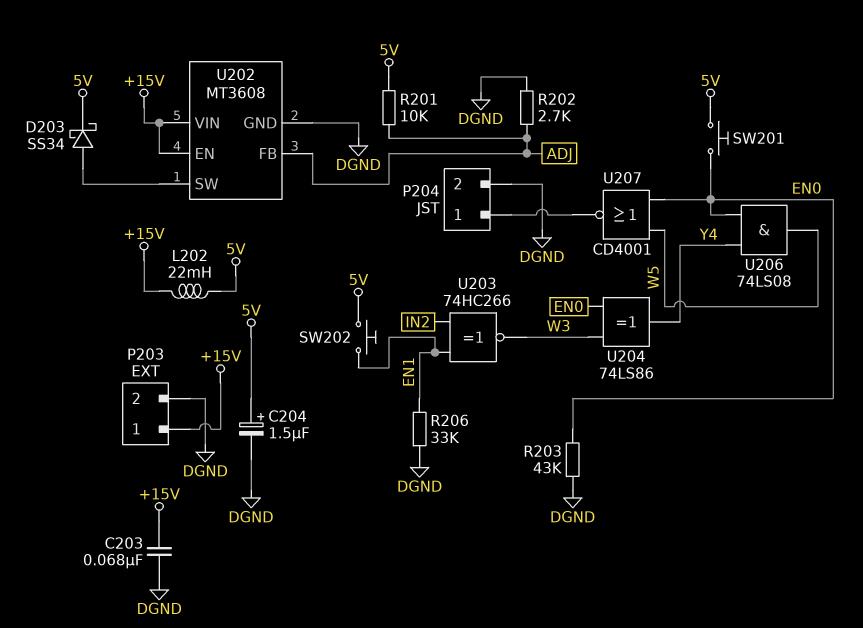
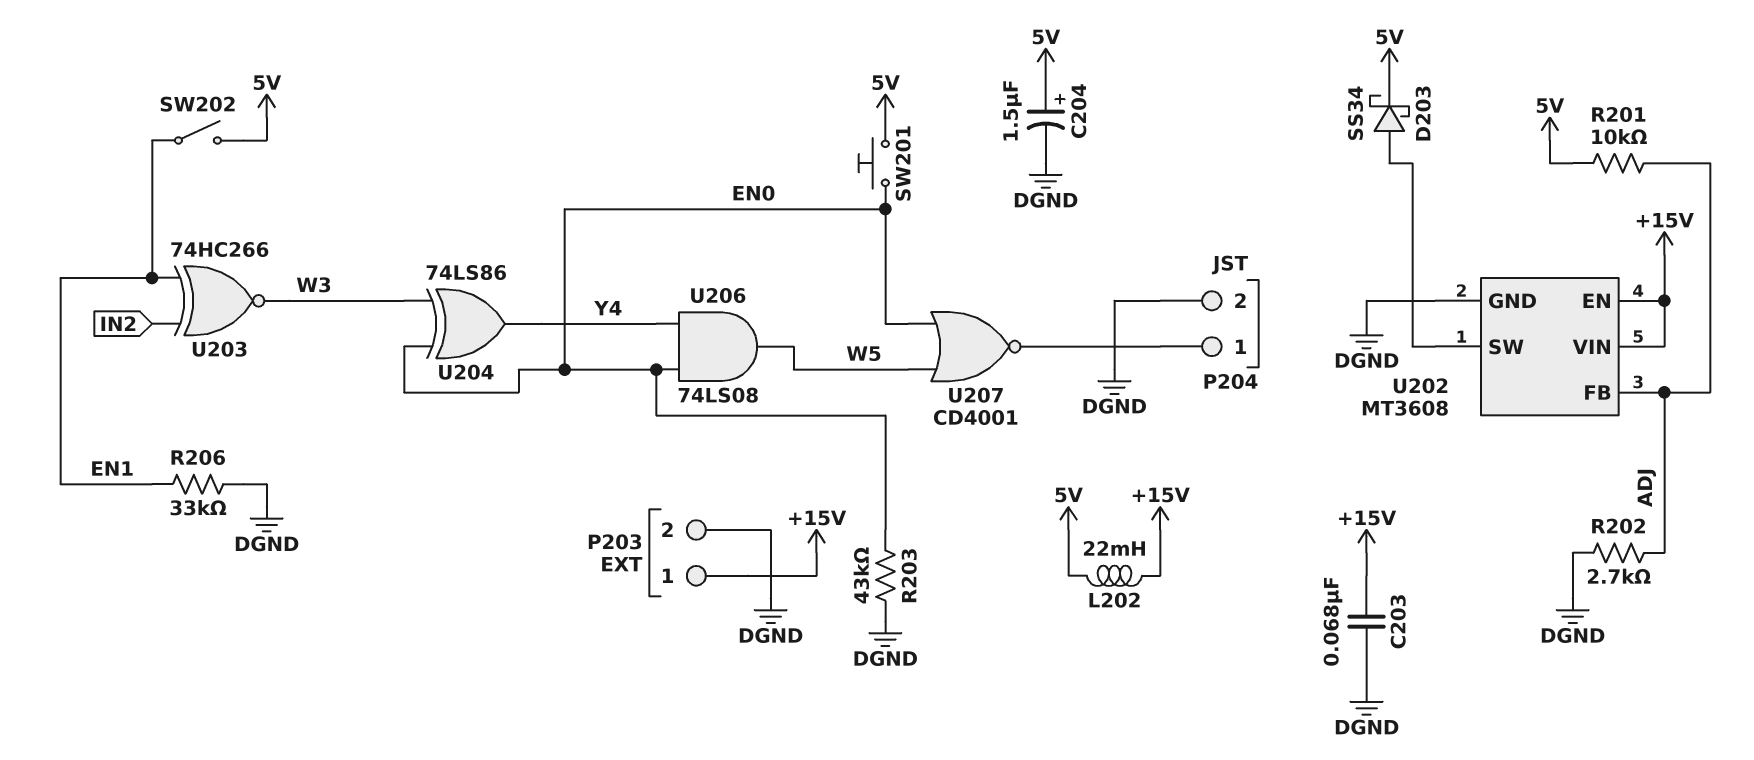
SW202: button (5V, EN1) -> switch (5V, EN1)

